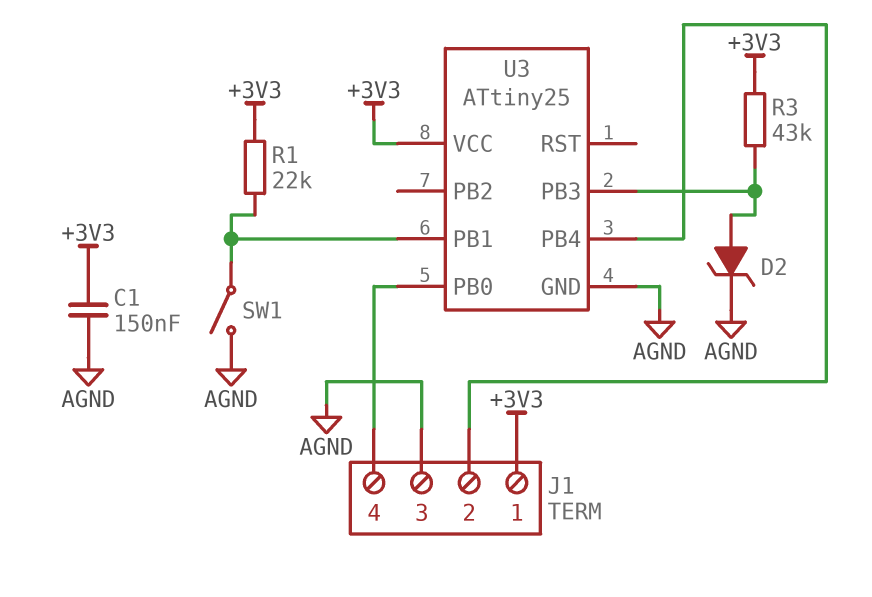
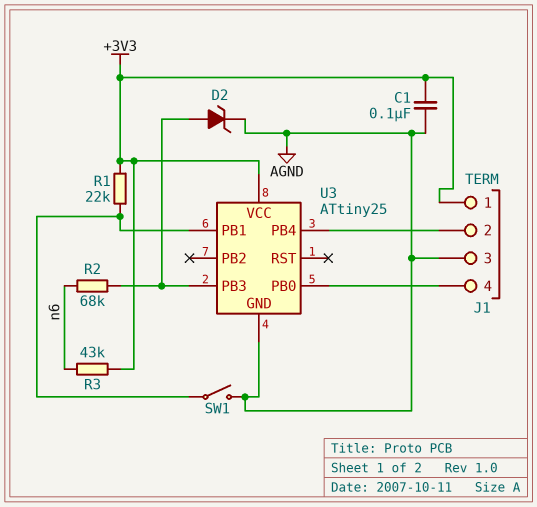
C1: 150nF (+3V3, AGND) -> 100nF (+3V3, AGND)
R2: none -> 68k (U3/PB3, n6)
R3: 43k (+3V3, U3/PB3) -> 43k (+3V3, n6)

